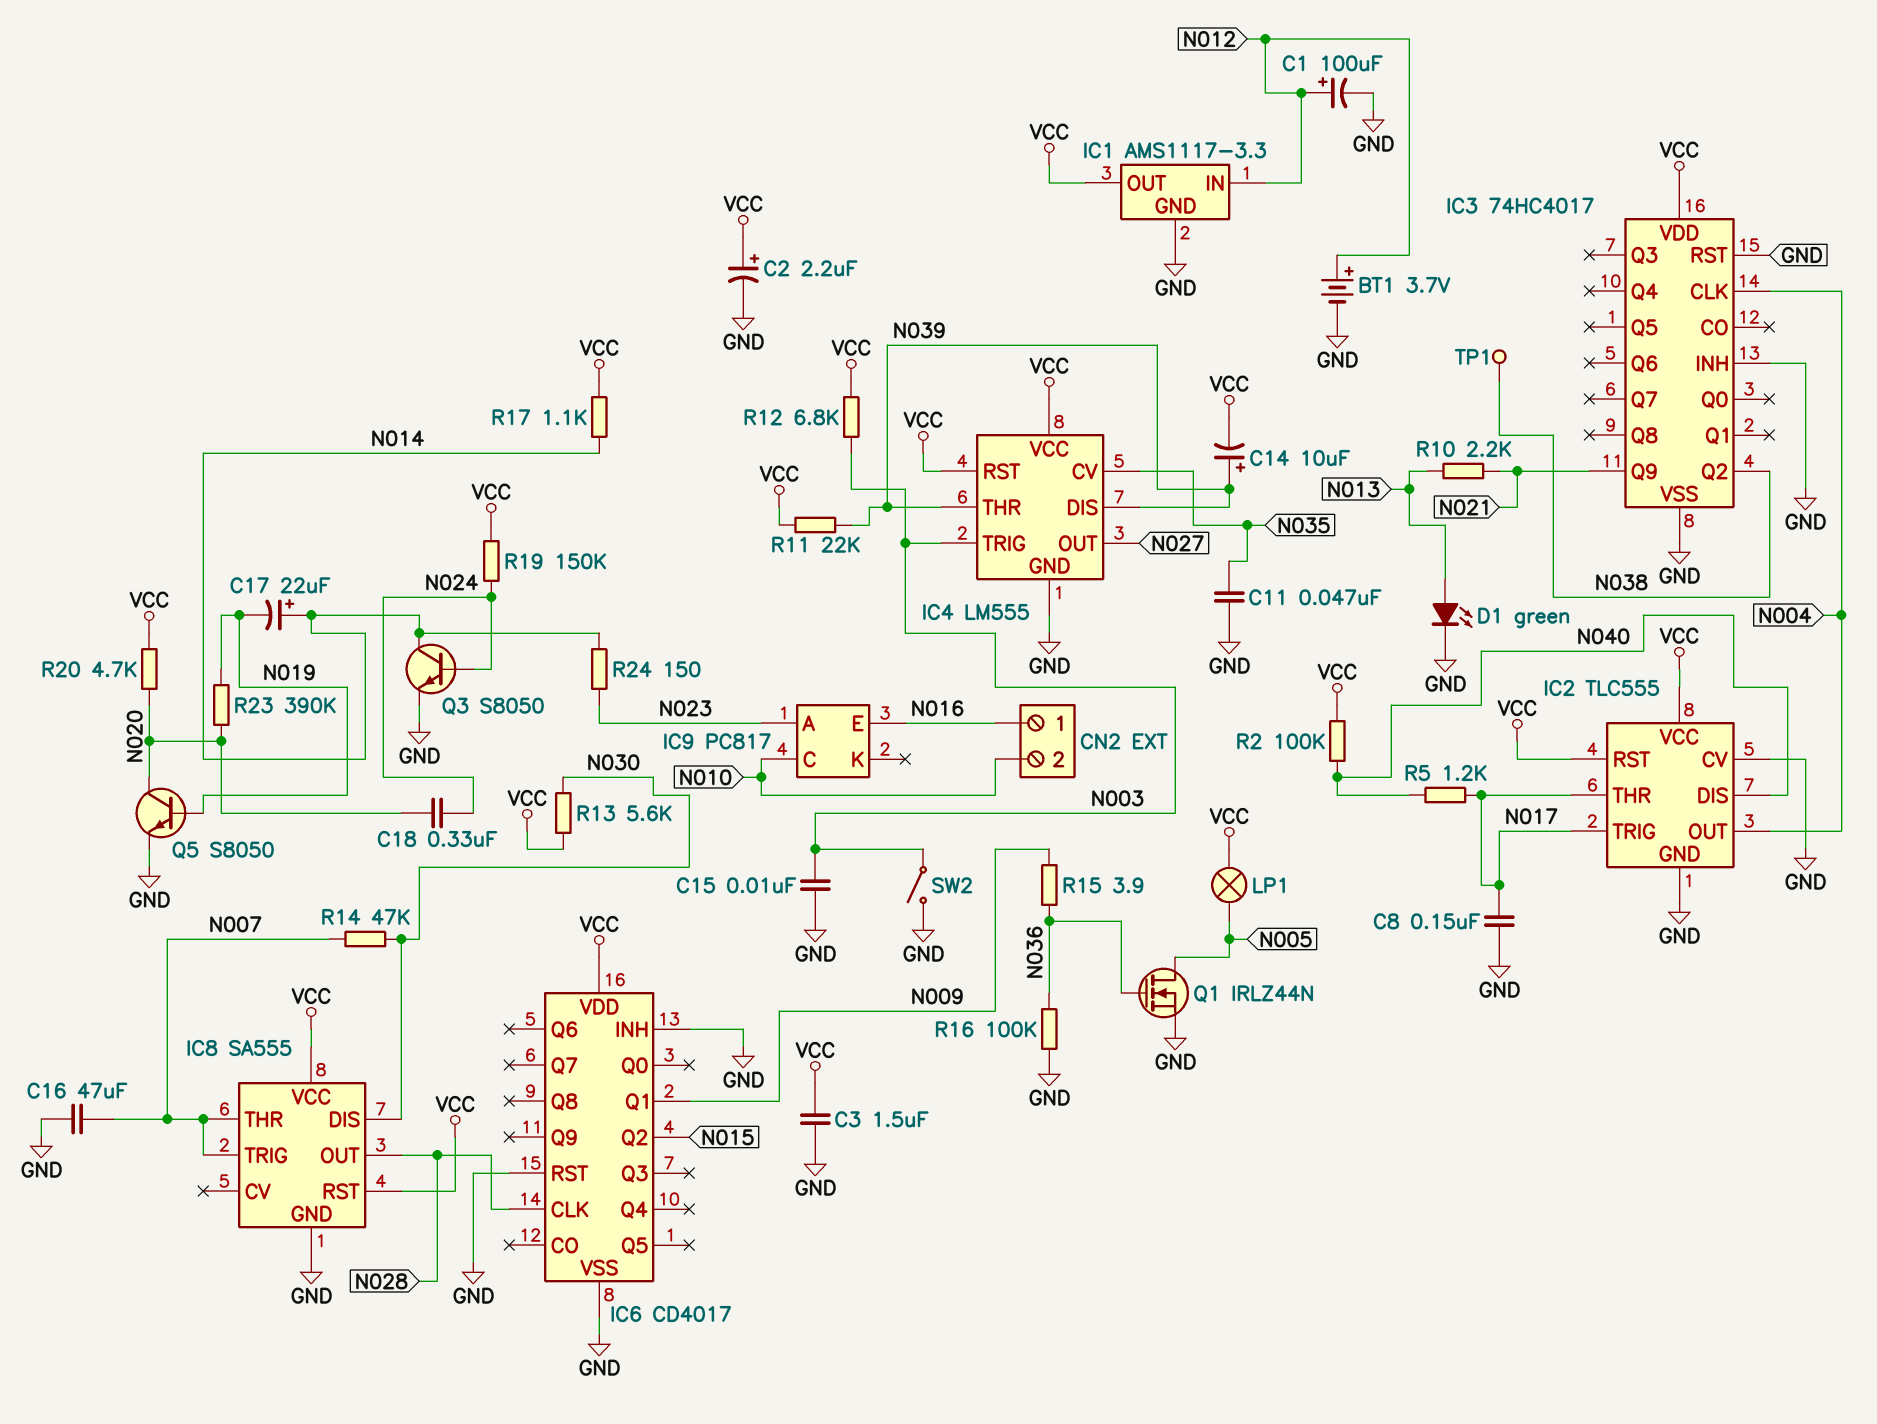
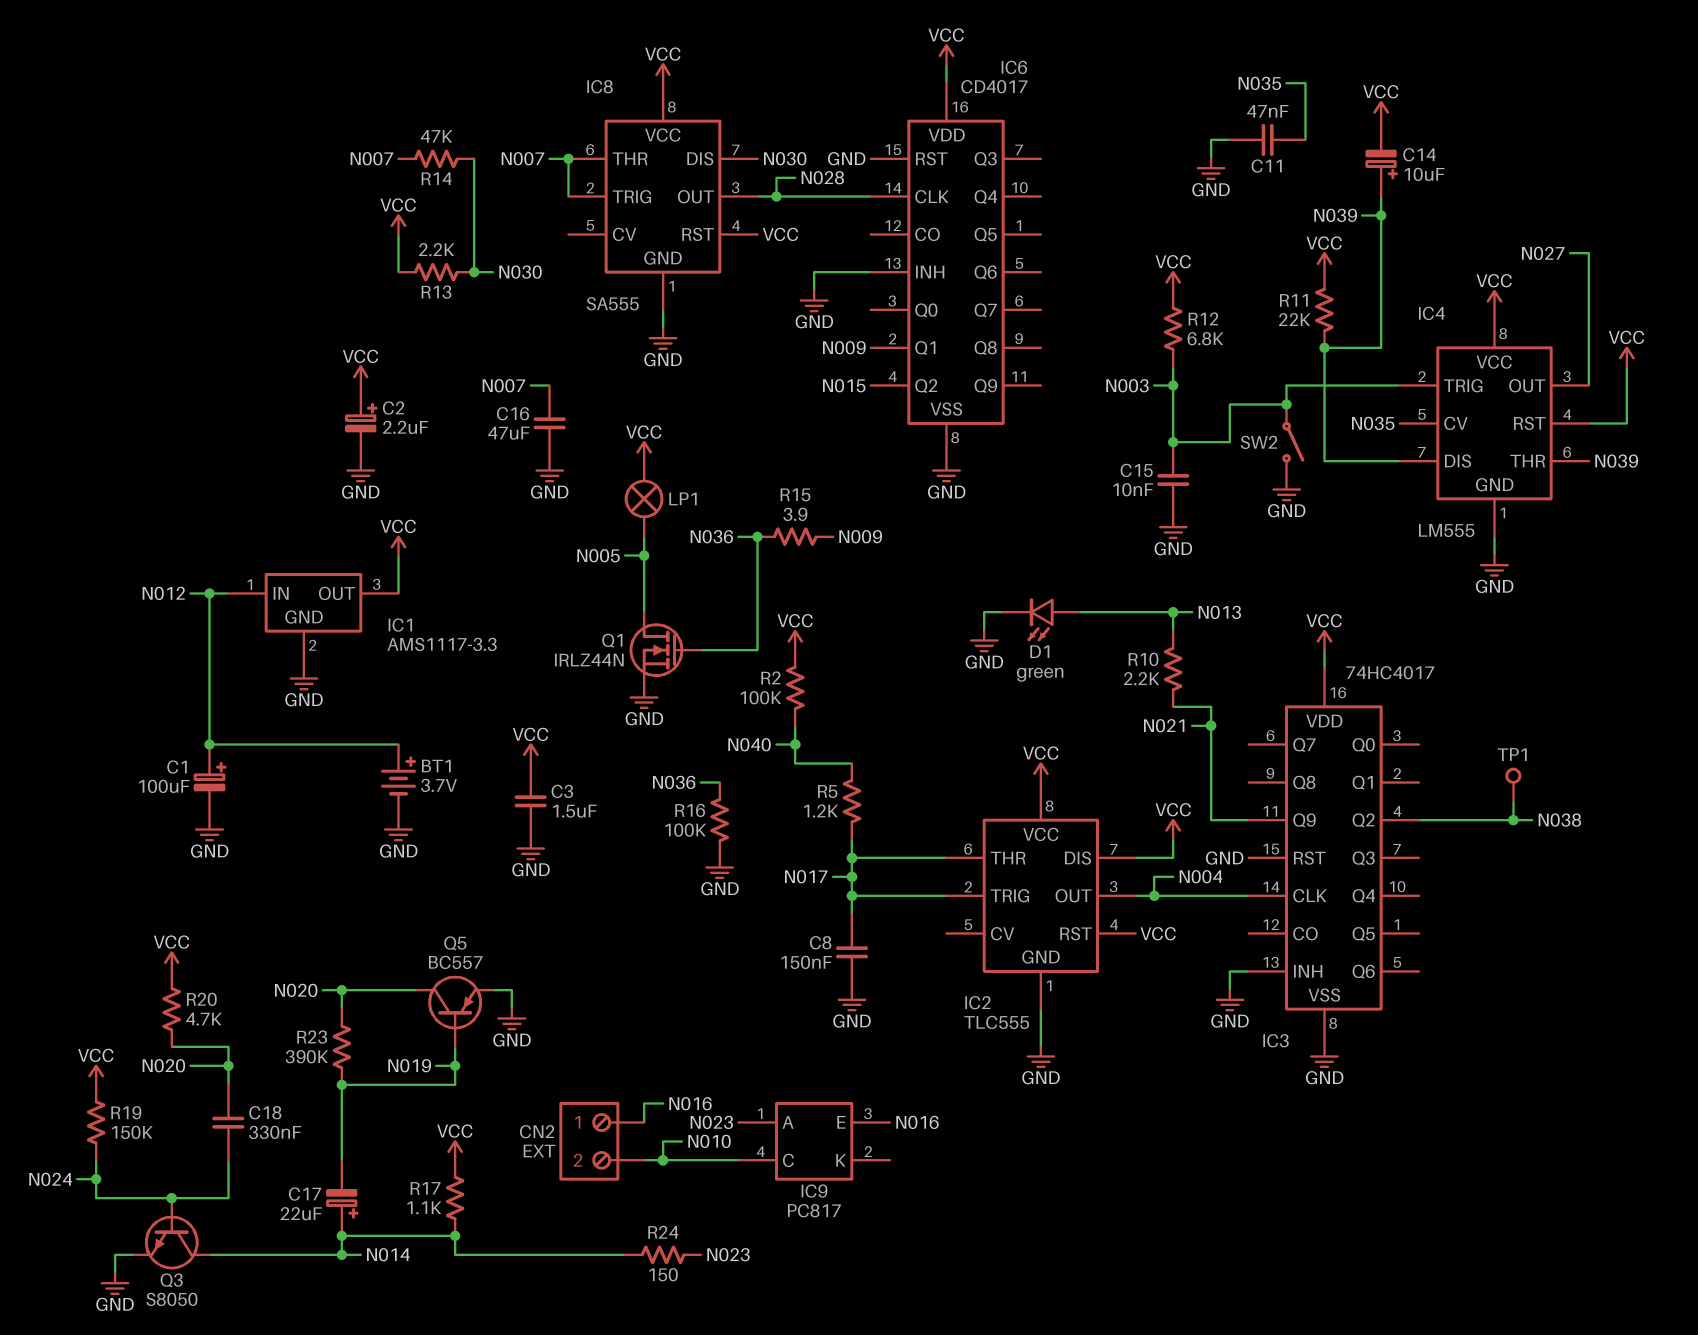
IC2 pin CV: GND -> none
IC2 pin DIS: N040 -> VCC
Q5: NPN S8050 (B N019, C N020, E GND) -> PNP BC557 (B N019, C N020, E GND)
R13: 5.6k (N030, VCC) -> 2.2k (N030, VCC)

